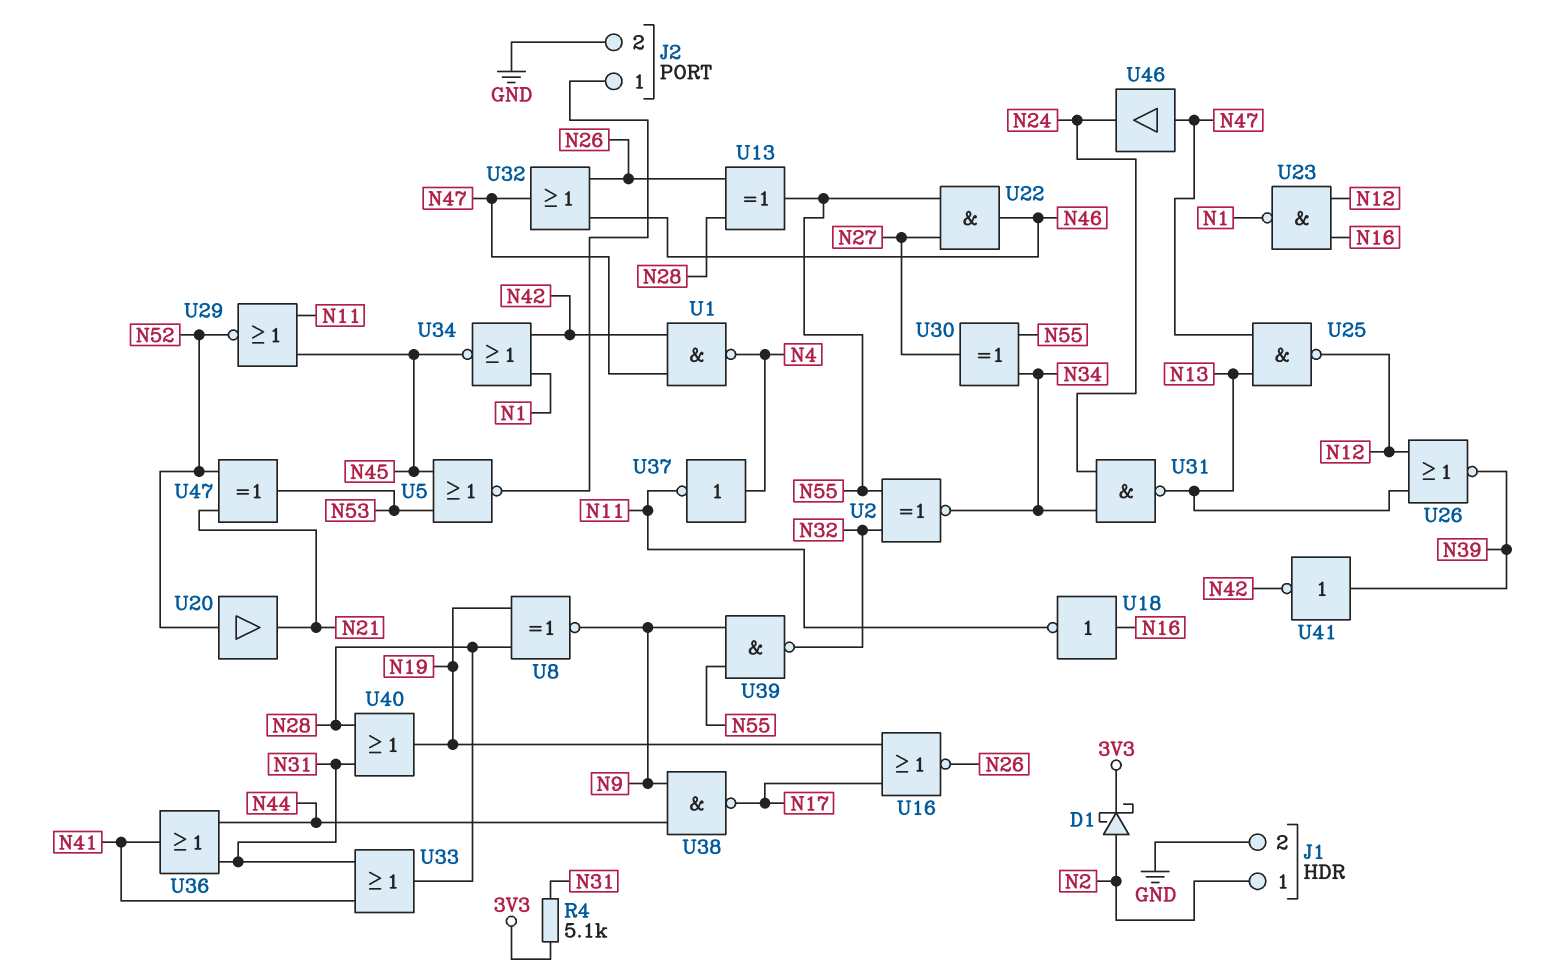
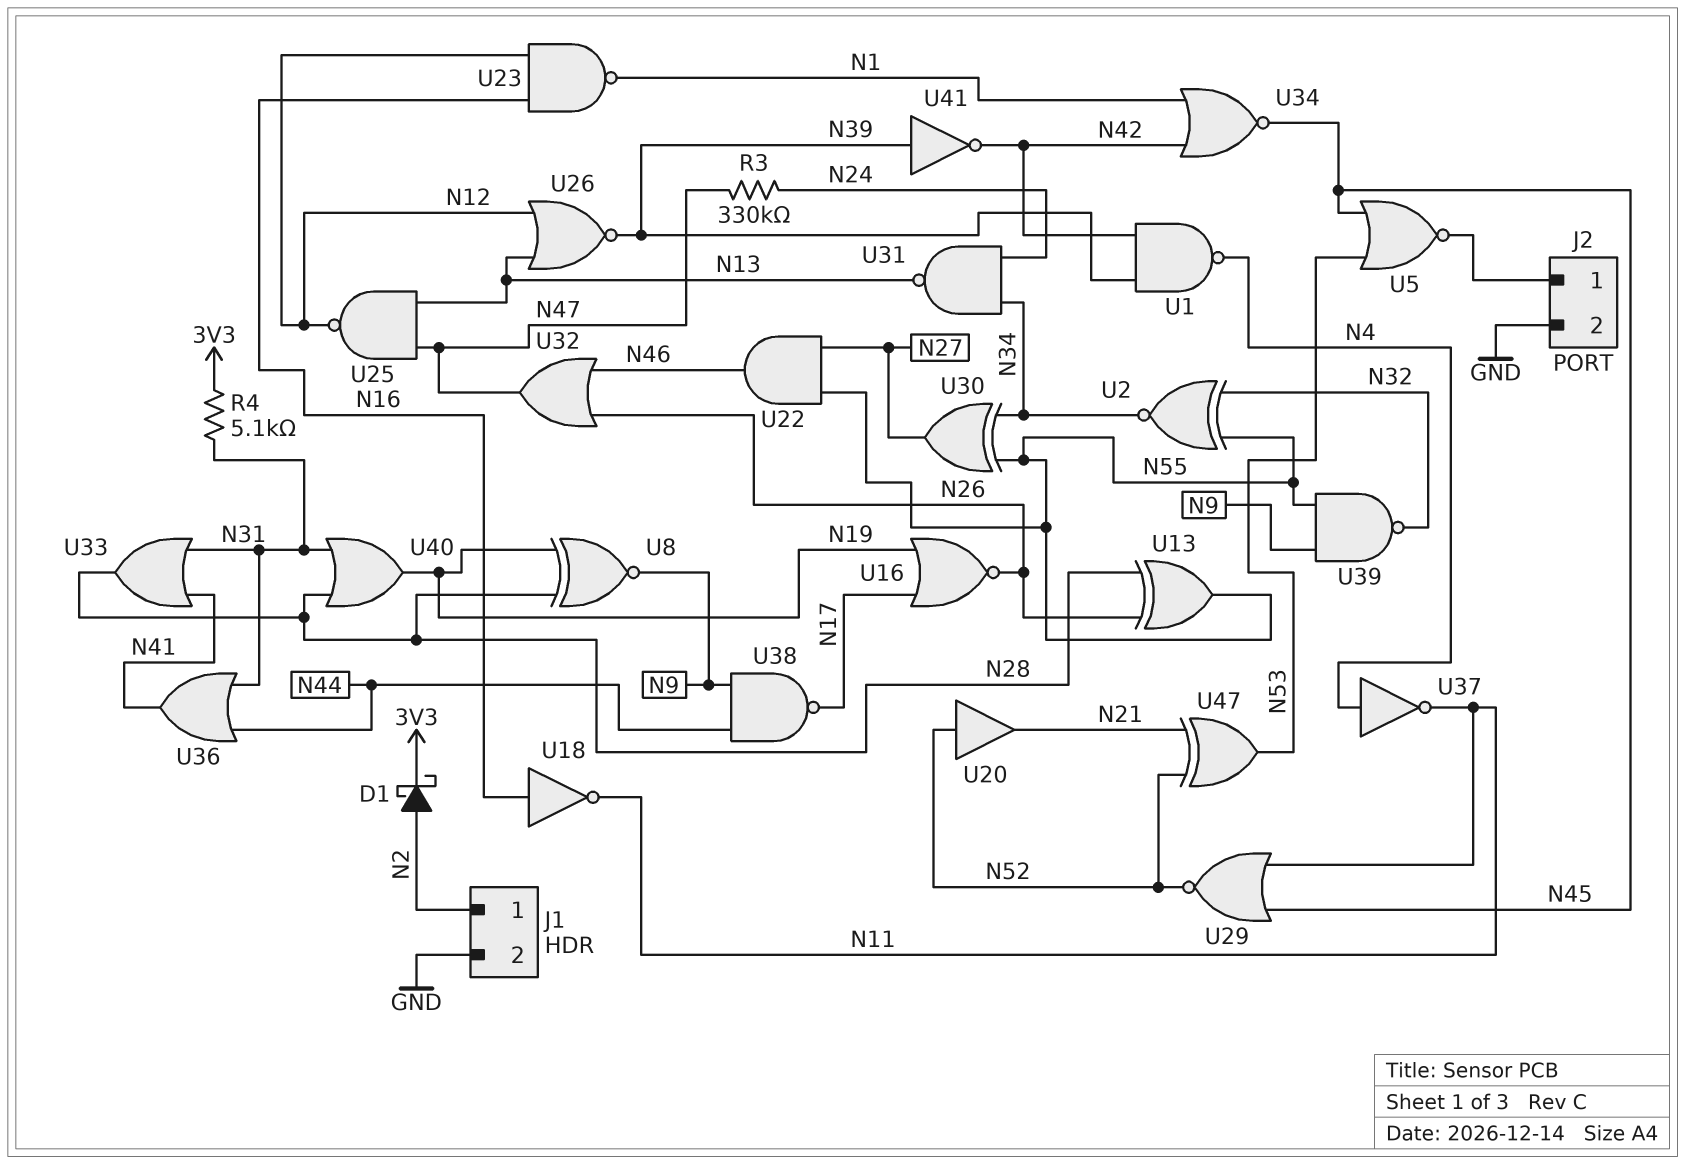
R3: none -> 330k (N24, N47)
U1: NAND (in N42, in N47, out N4) -> NAND (in N39, in N42, out N4)
U46: buffer (in N47, out N24) -> none

